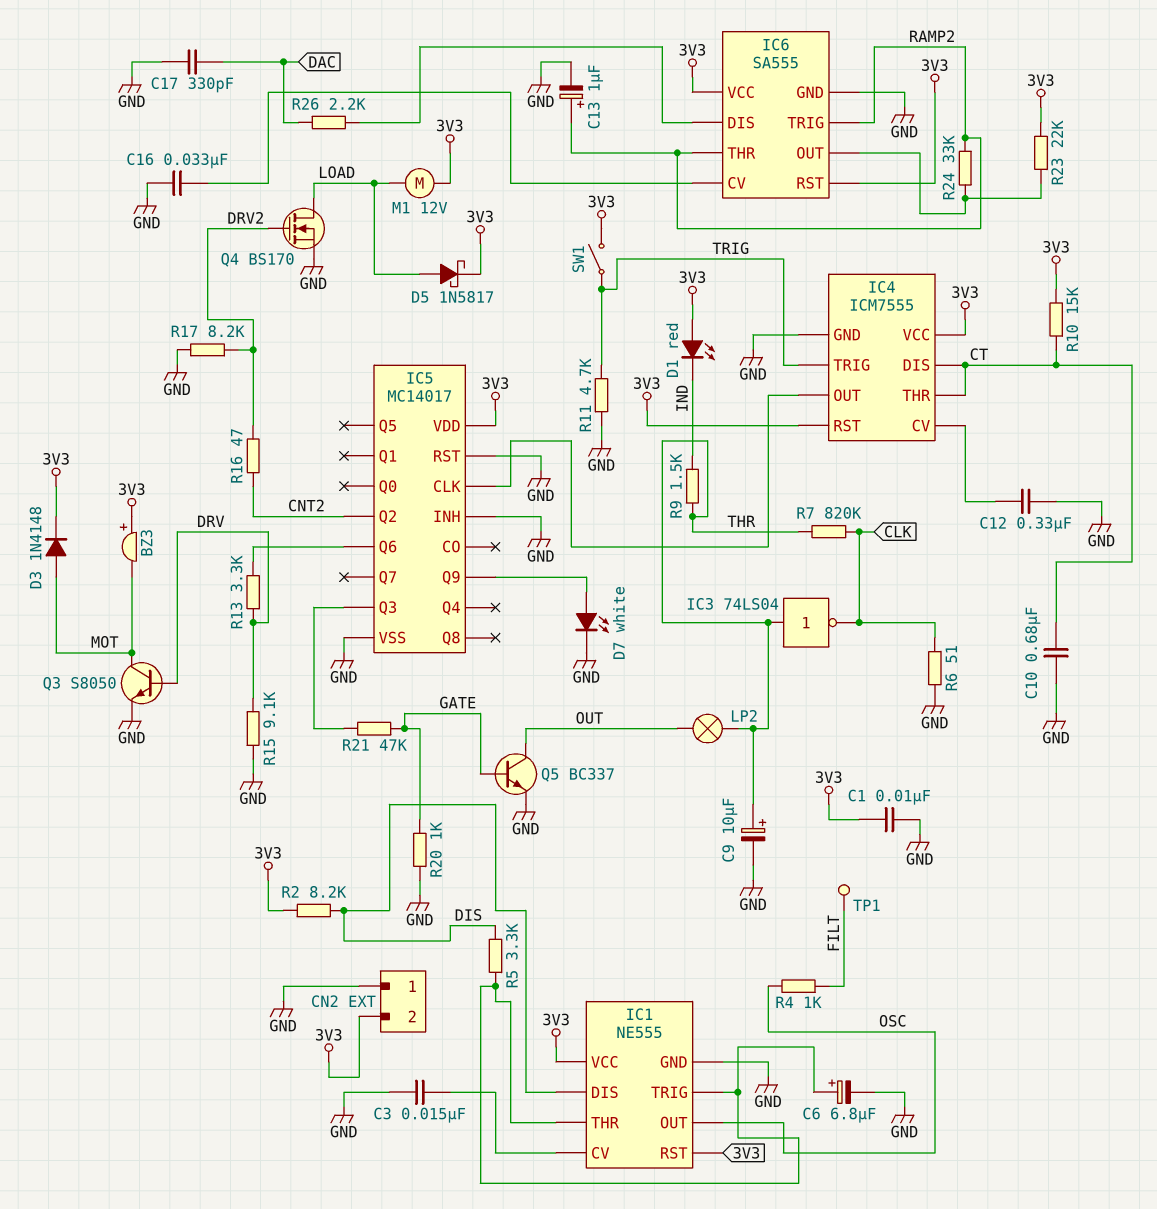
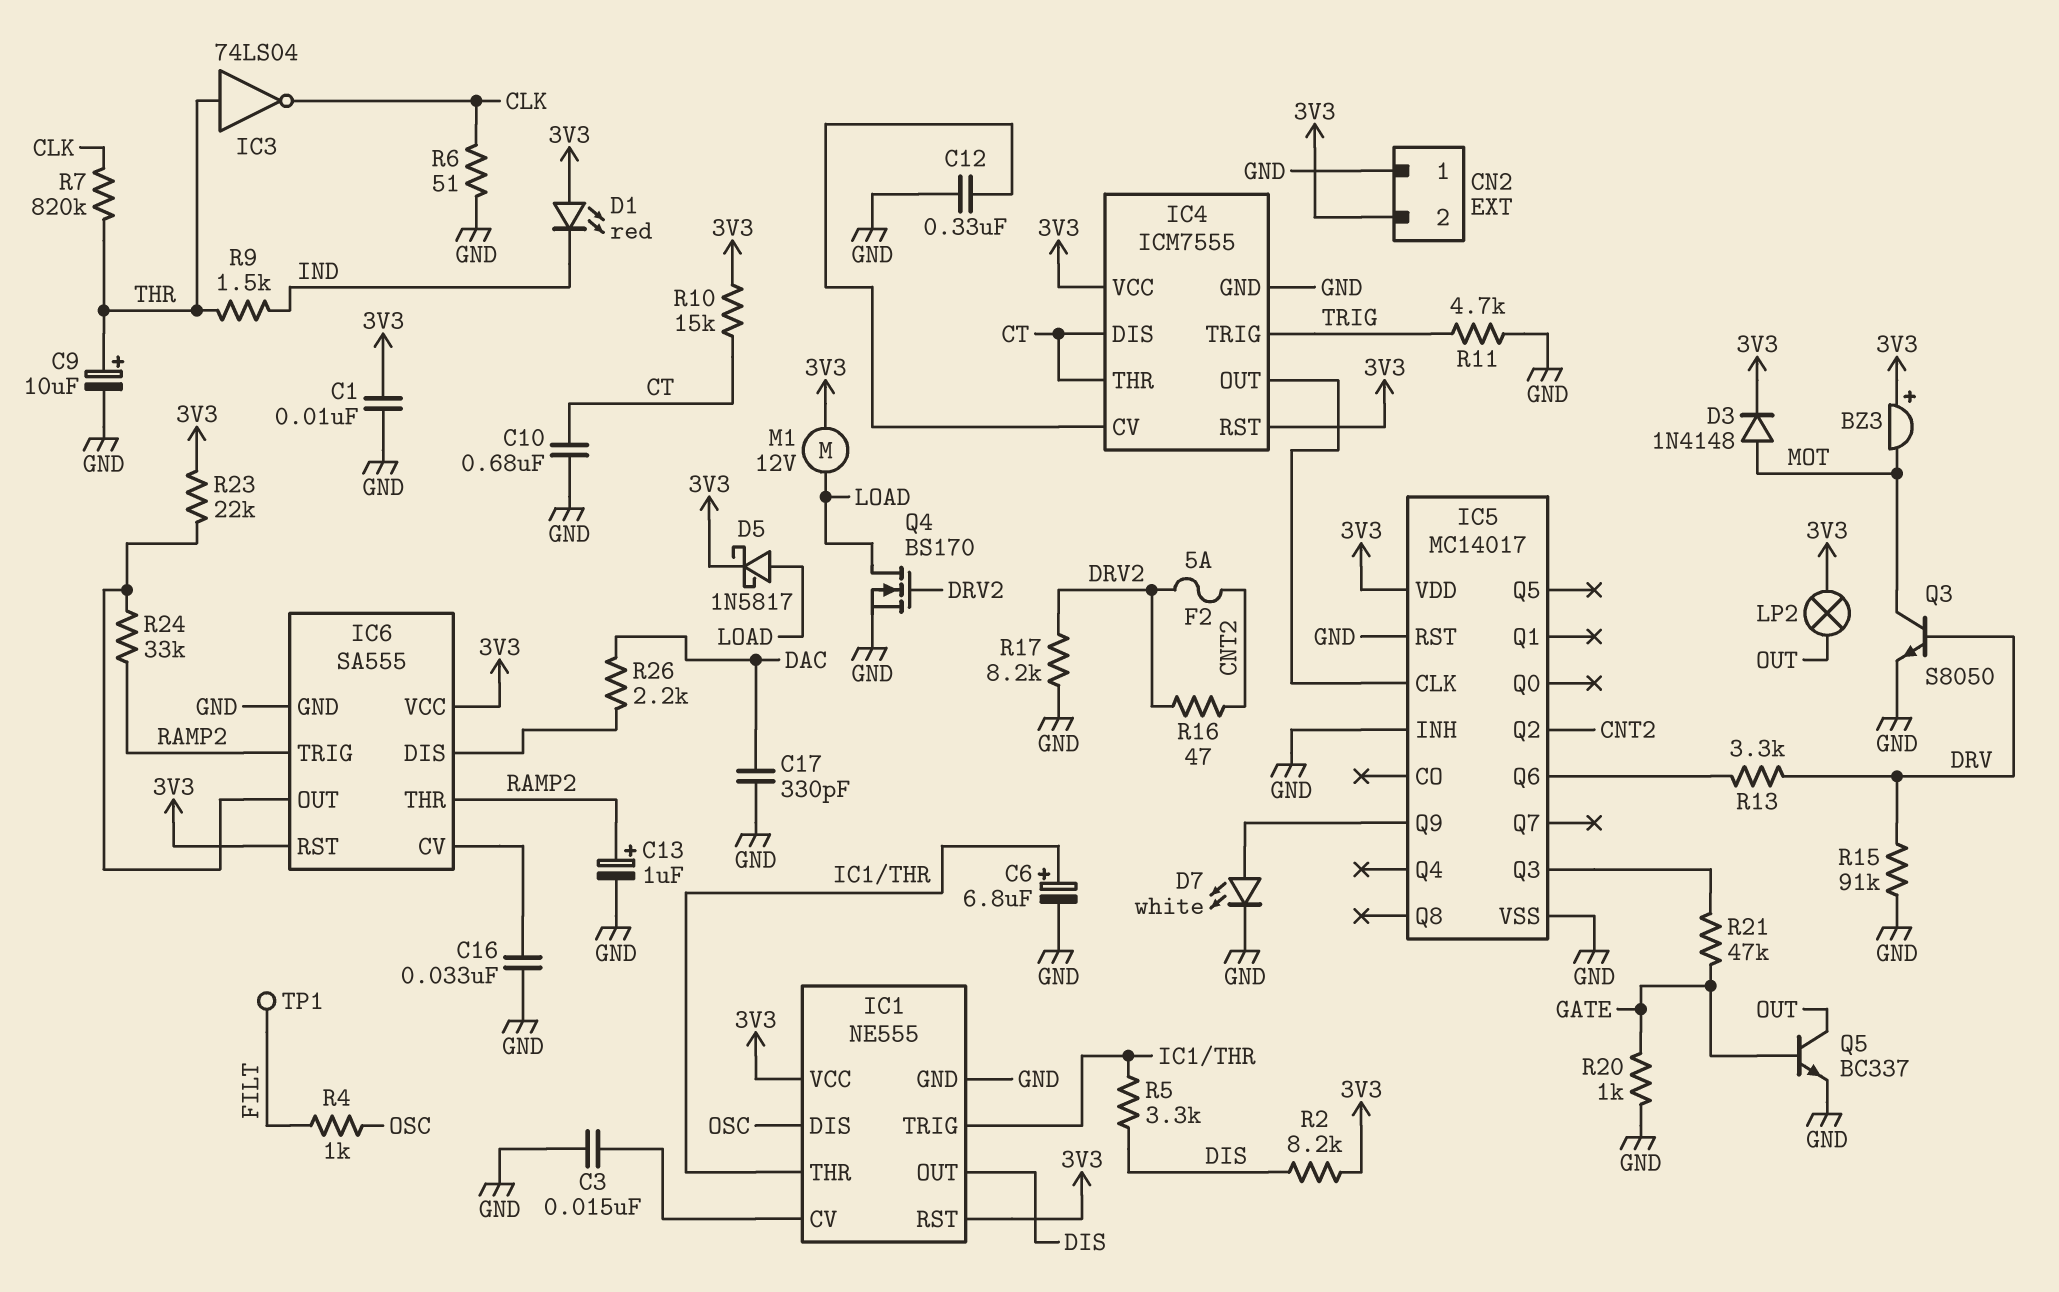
F2: none -> 5A (CNT2, DRV2)
IC1 pin DIS: DIS -> OSC
IC1 pin OUT: OSC -> DIS
LP2: lamp (OUT, THR) -> lamp (3V3, OUT)
R15: 9.1k (DRV, GND) -> 91k (DRV, GND)
SW1: switch (3V3, TRIG) -> none

